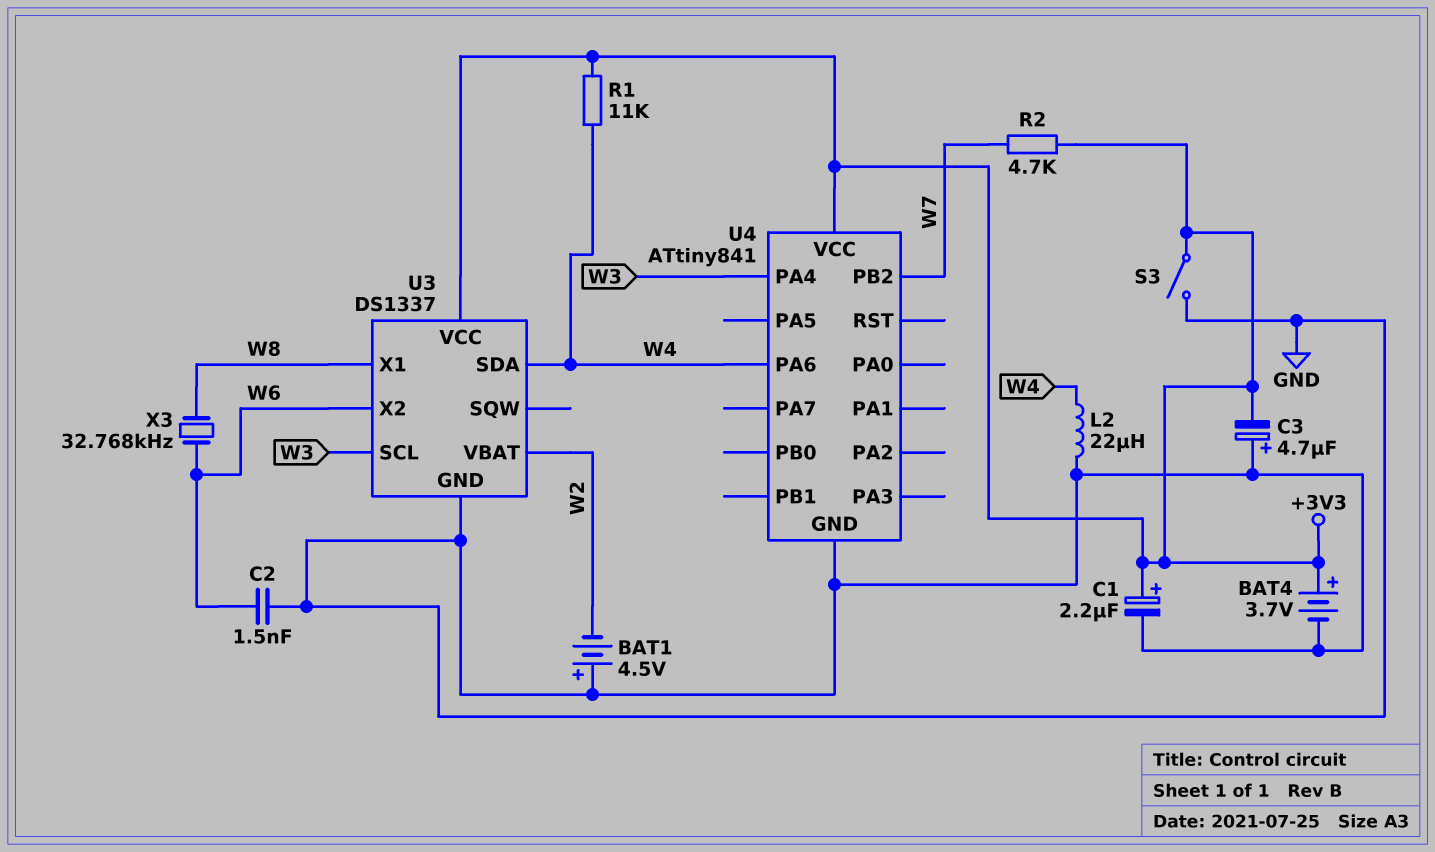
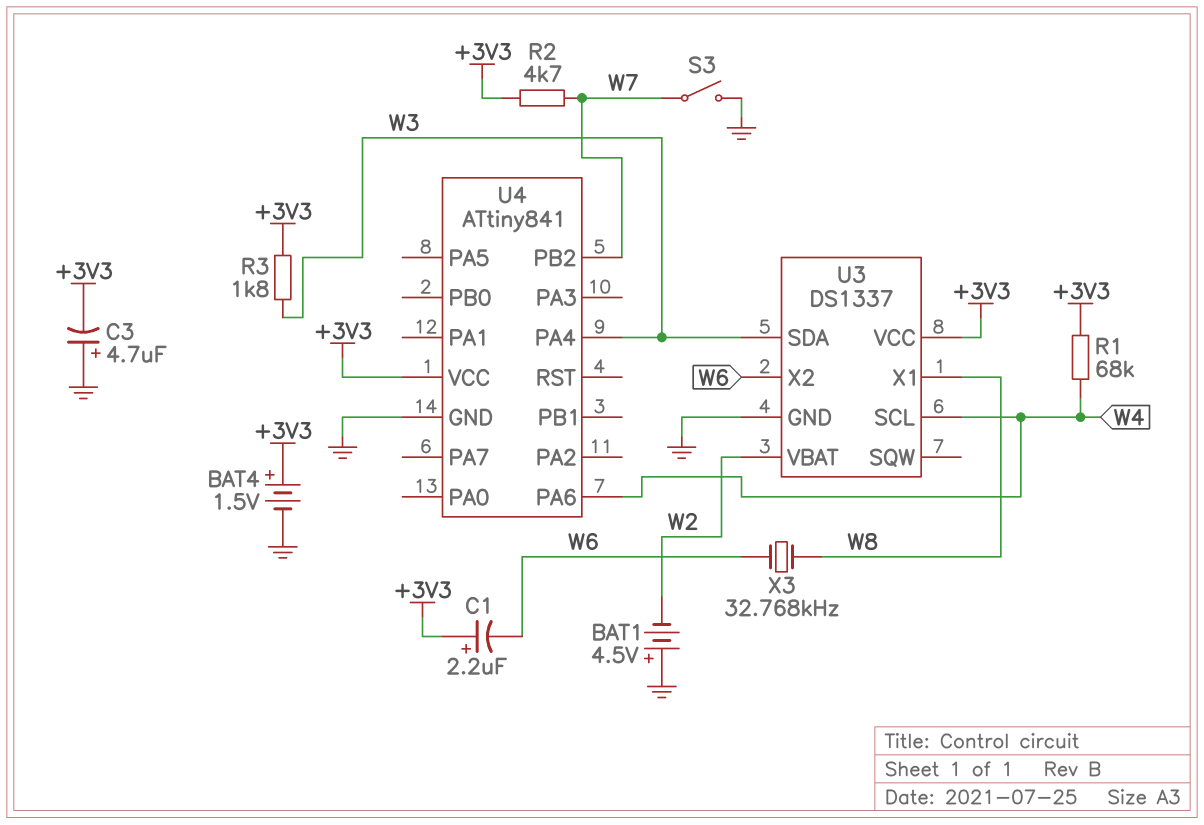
BAT4: 3.7V (plus +3V3, minus GND) -> 1.5V (plus +3V3, minus GND)
C1: 2.2uF (plus +3V3, minus GND) -> 2.2uF (plus +3V3, minus W6)
C2: 1.5nF (GND, W6) -> none
L2: 22uH (GND, W4) -> none
R1: 11k (+3V3, W4) -> 68k (+3V3, W4)
R3: none -> 1.8k (+3V3, W3)
S3: switch (+3V3, GND) -> switch (GND, W7)
U3 pin SCL: W3 -> W4
U3 pin SDA: W4 -> W3

